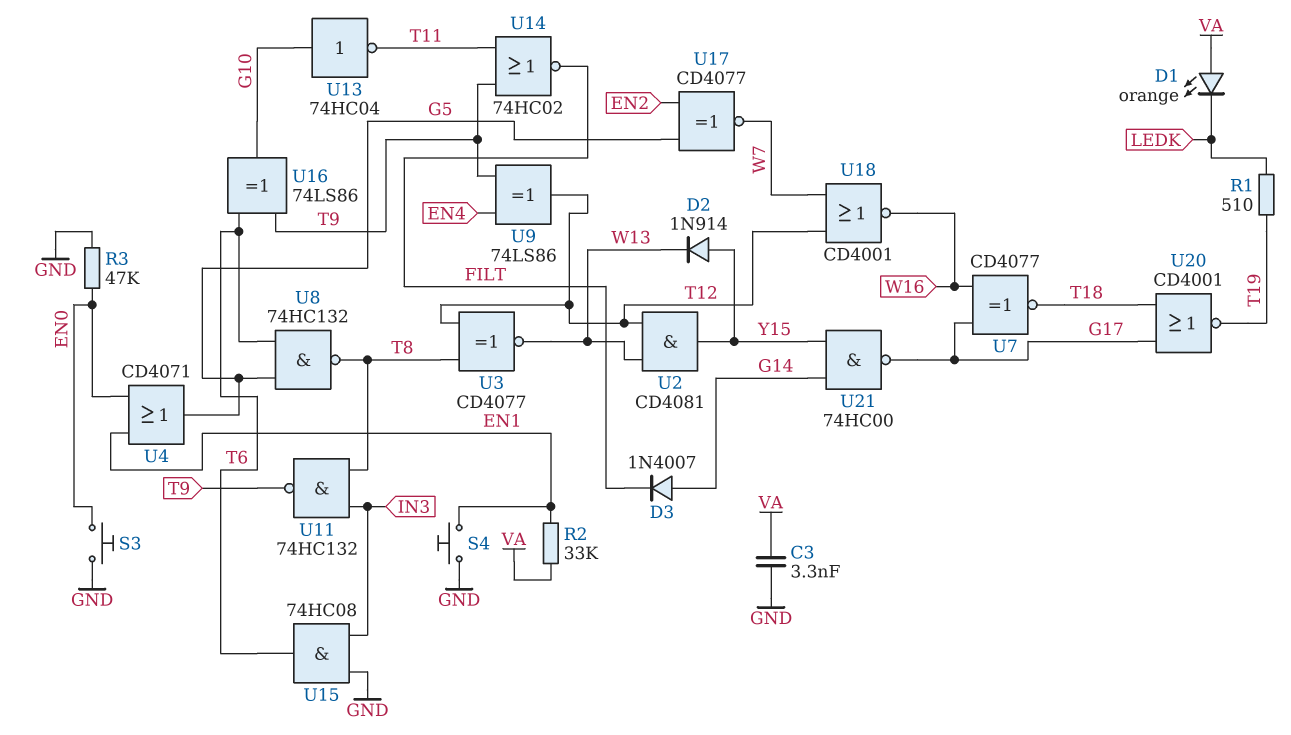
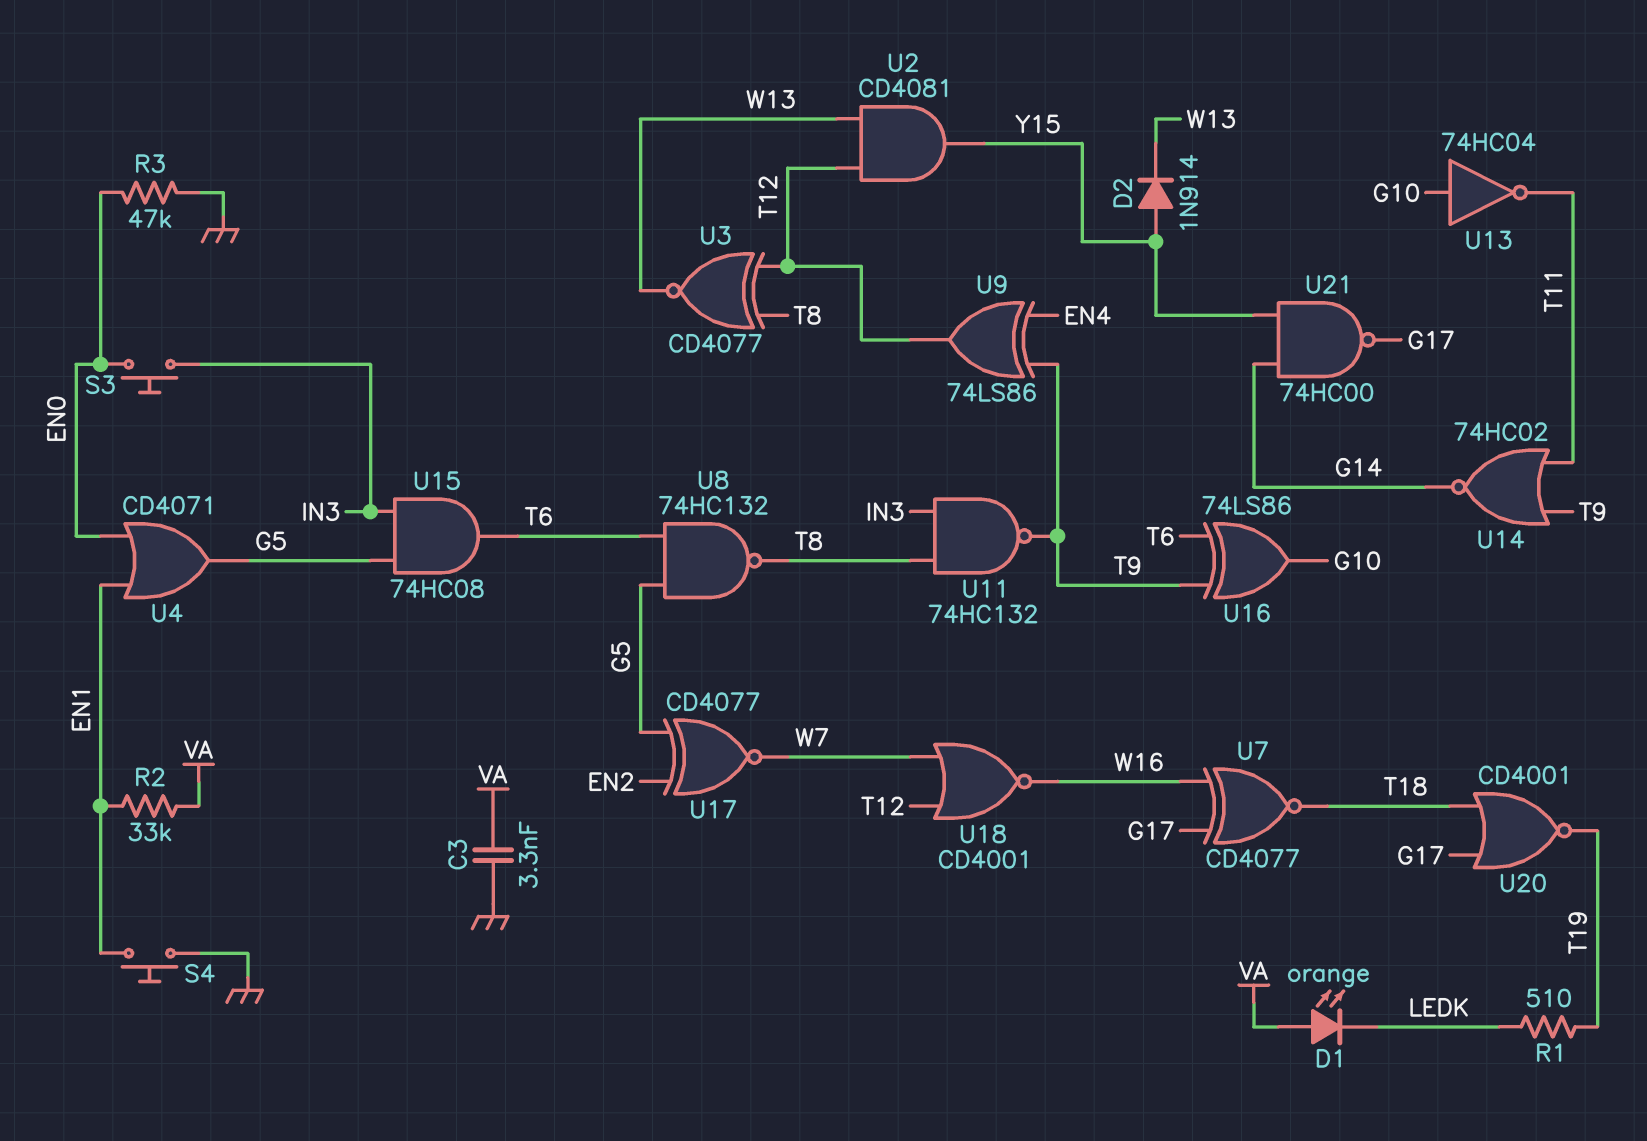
D3: diode 1N4007 (A G14, K FILT) -> none
S3: button (EN0, GND) -> button (EN0, IN3)
U14: NOR 74HC02 (in T9, in T11, out FILT) -> NOR 74HC02 (in T9, in T11, out G14)
U15: AND 74HC08 (in GND, in IN3, out T6) -> AND 74HC08 (in G5, in IN3, out T6)

